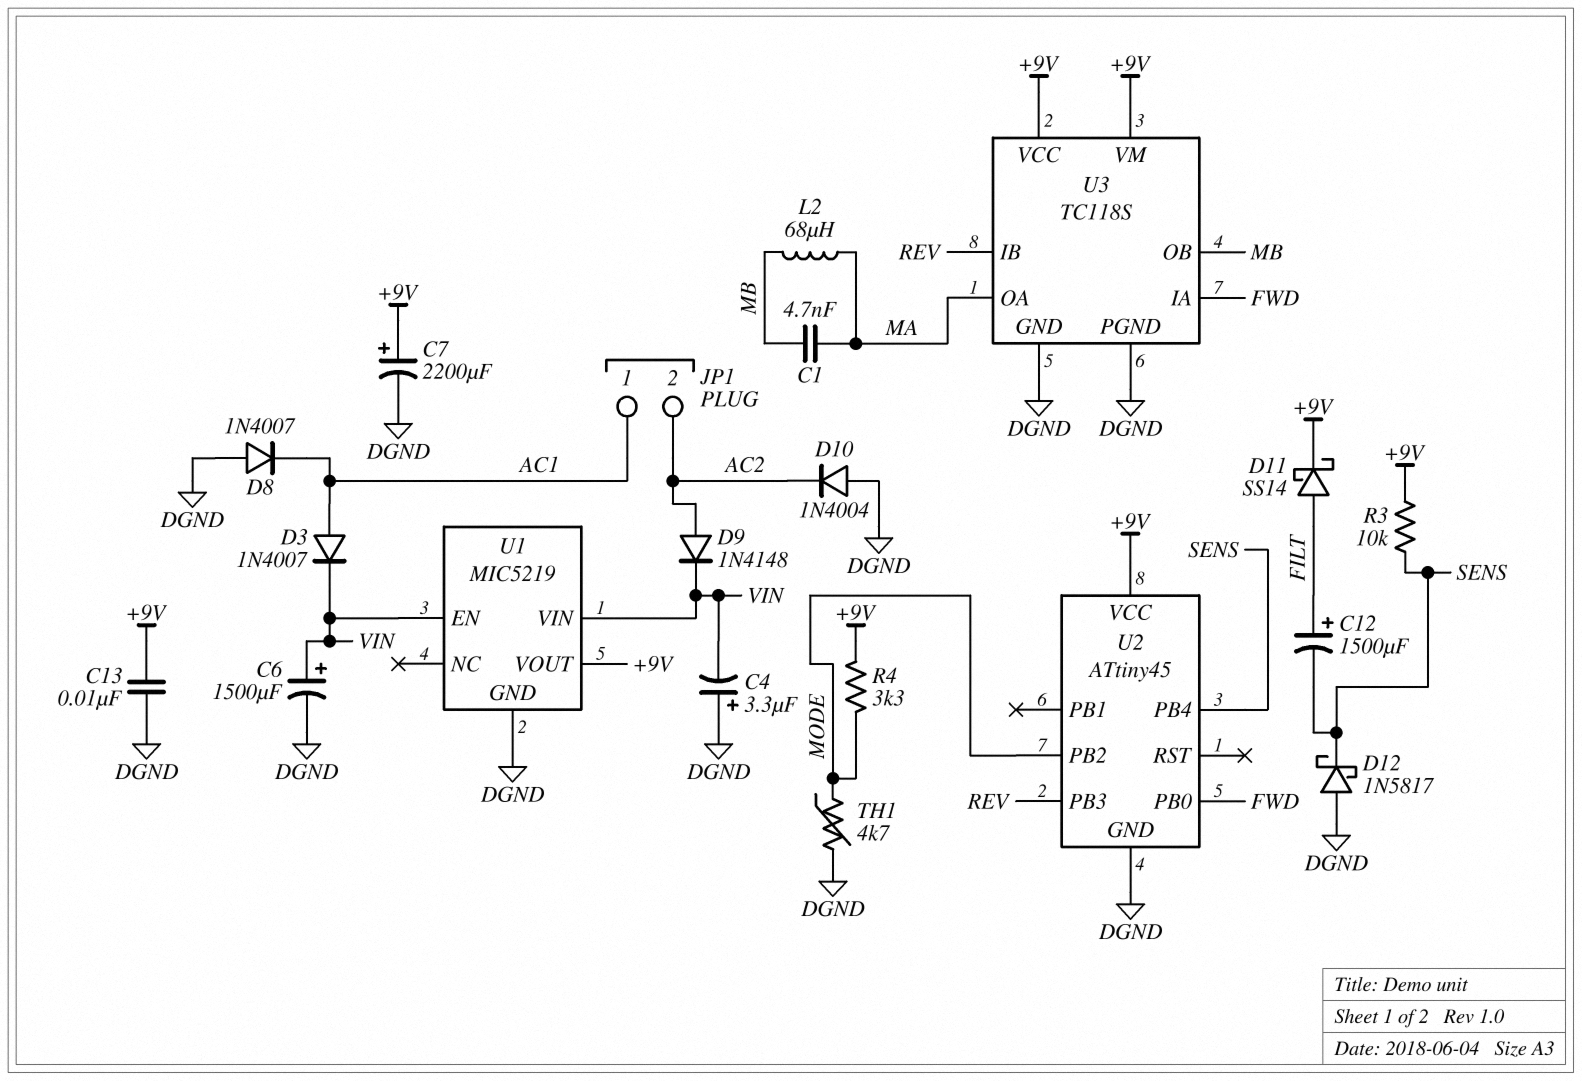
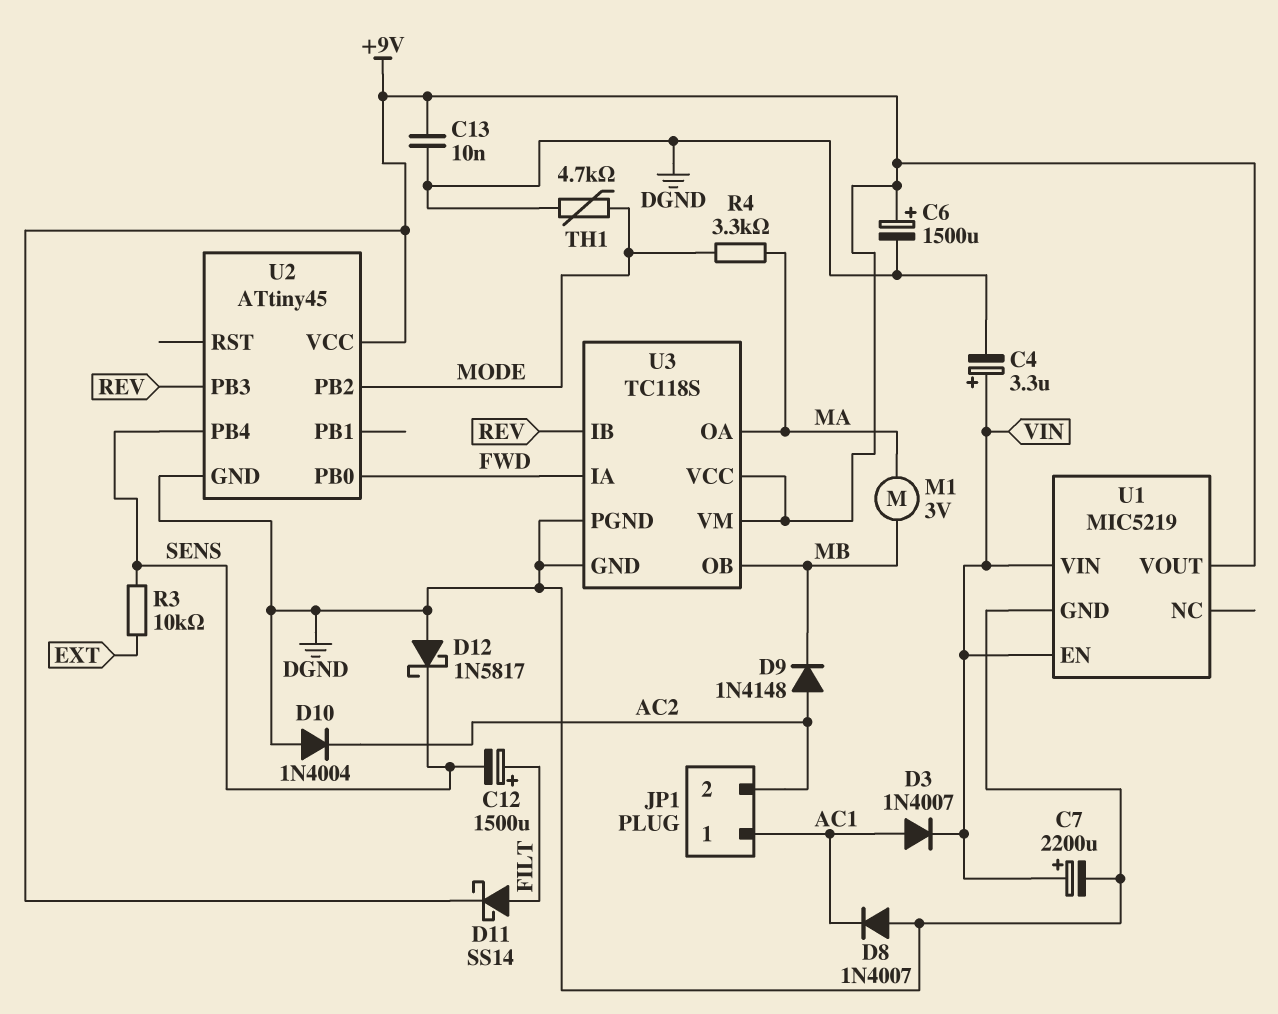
C1: 4.7nF (MA, MB) -> none
C4: 3.3uF (plus DGND, minus VIN) -> 3.3uF (plus VIN, minus DGND)
C6: 1500uF (plus VIN, minus DGND) -> 1500uF (plus +9V, minus DGND)
C7: 2200uF (plus +9V, minus DGND) -> 2200uF (plus VIN, minus DGND)
D9: diode 1N4148 (A AC2, K VIN) -> diode 1N4148 (A AC2, K MB)
L2: 68uH (MA, MB) -> none
M1: none -> motor 3V (MA, MB)
R3: 10k (+9V, SENS) -> 10k (EXT, SENS)
R4: 3.3k (+9V, MODE) -> 3.3k (MA, MODE)

